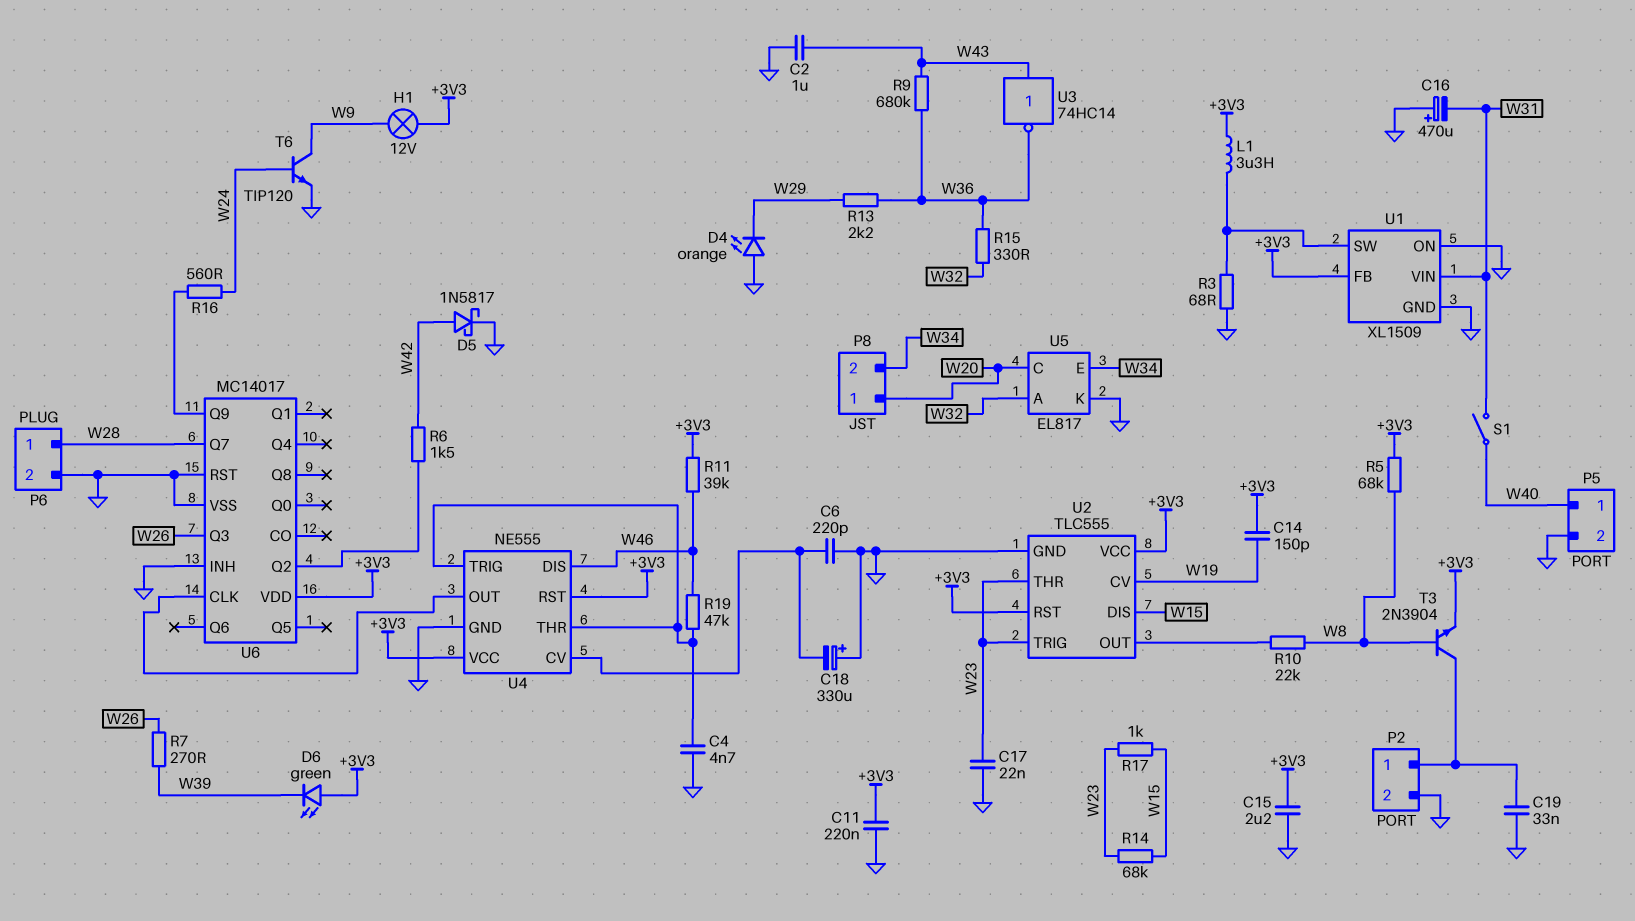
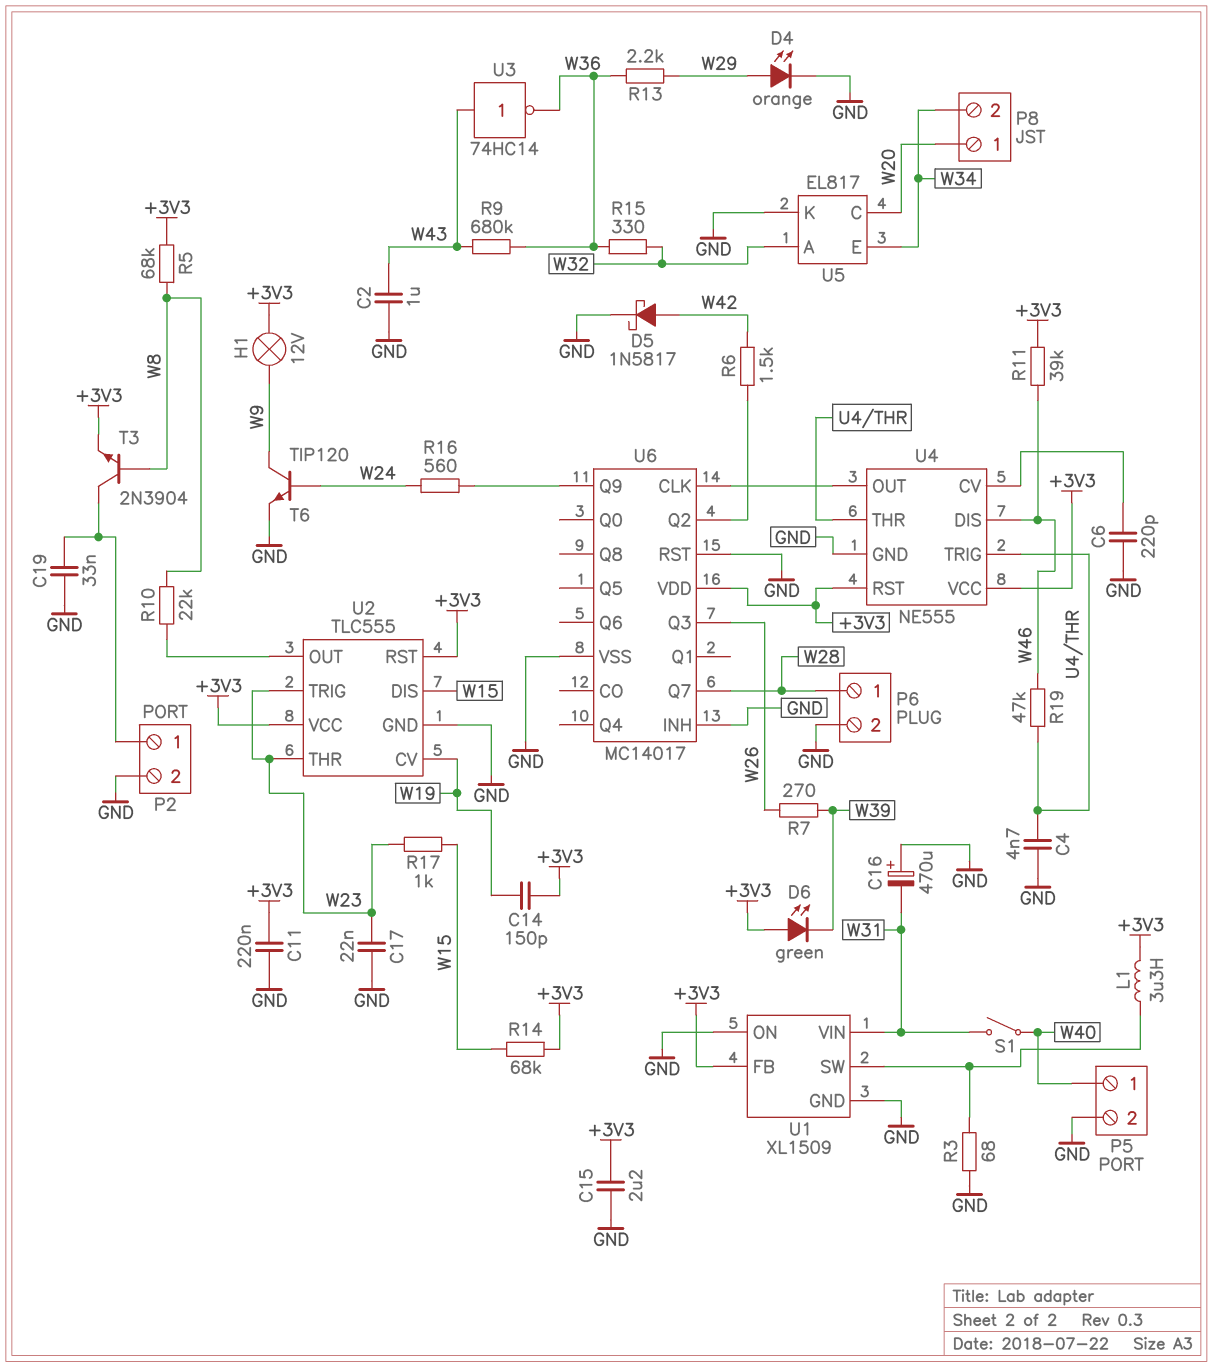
C18: 330uF (plus GND, minus U4/CV) -> none
D4: LED orange (A GND, K W29) -> LED orange (A W29, K GND)
R14: 68k (W15, W23) -> 68k (+3V3, W15)

